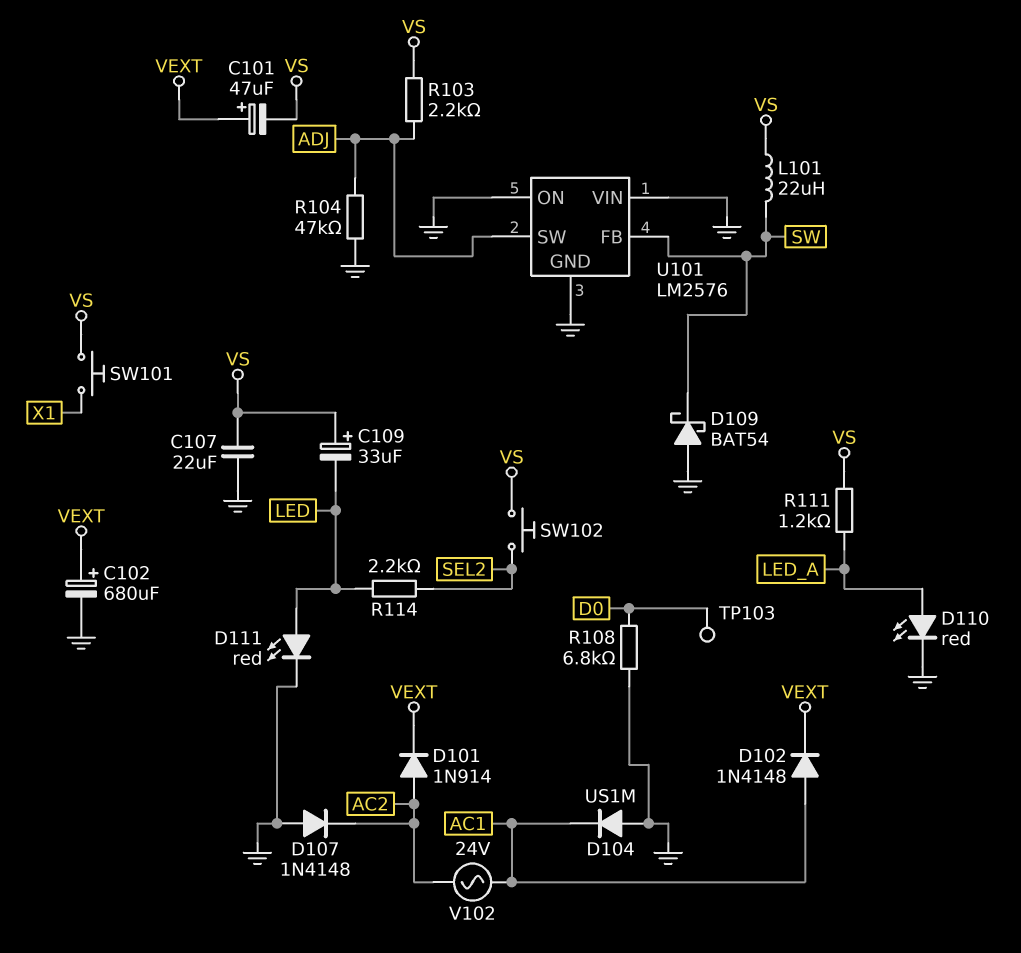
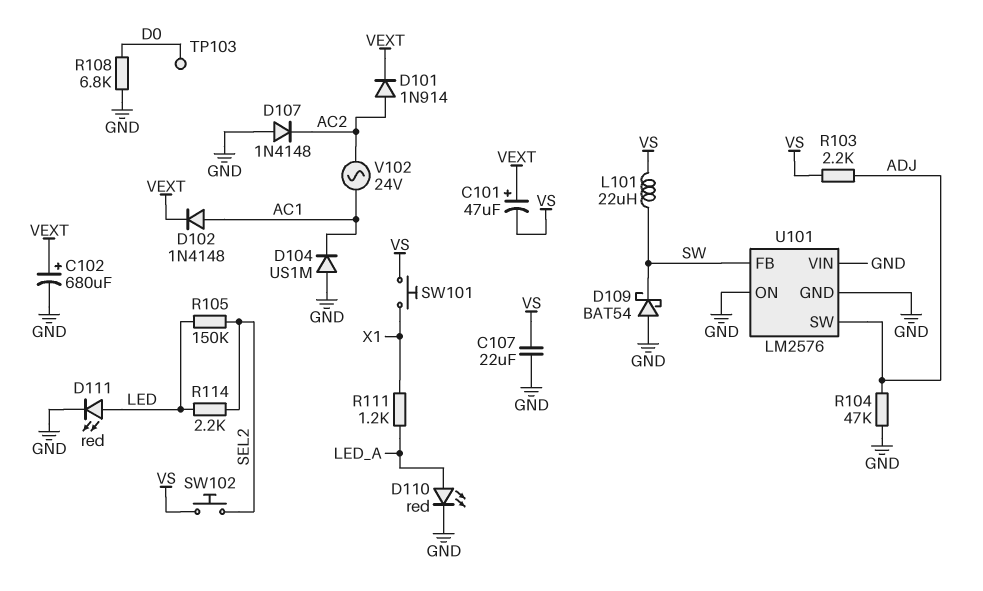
C109: 33uF (plus VS, minus LED) -> none
R105: none -> 150k (LED, SEL2)
R111: 1.2k (LED_A, VS) -> 1.2k (LED_A, X1)

